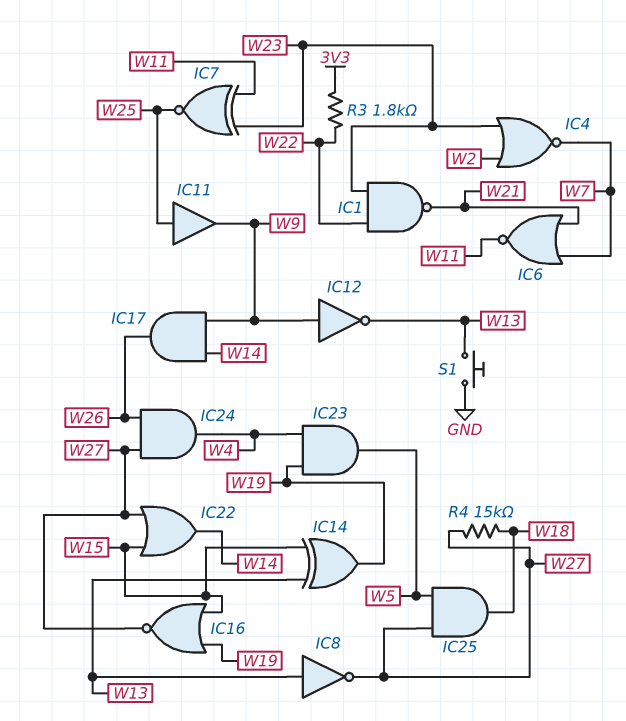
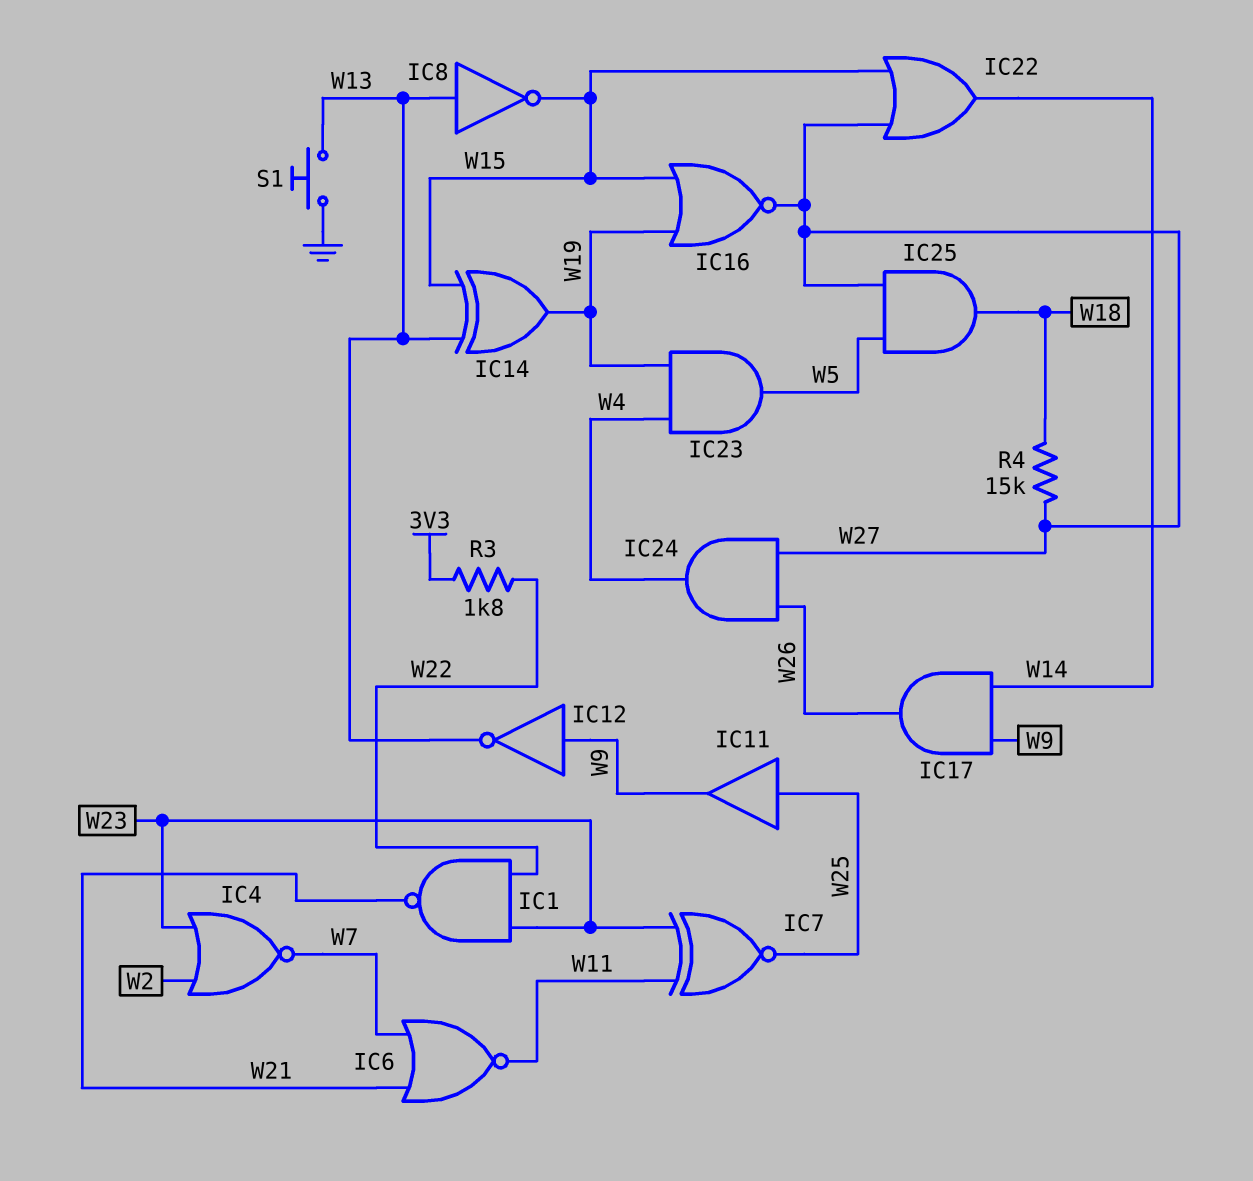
IC8: NOT (in W13, out W27) -> NOT (in W13, out W15)

